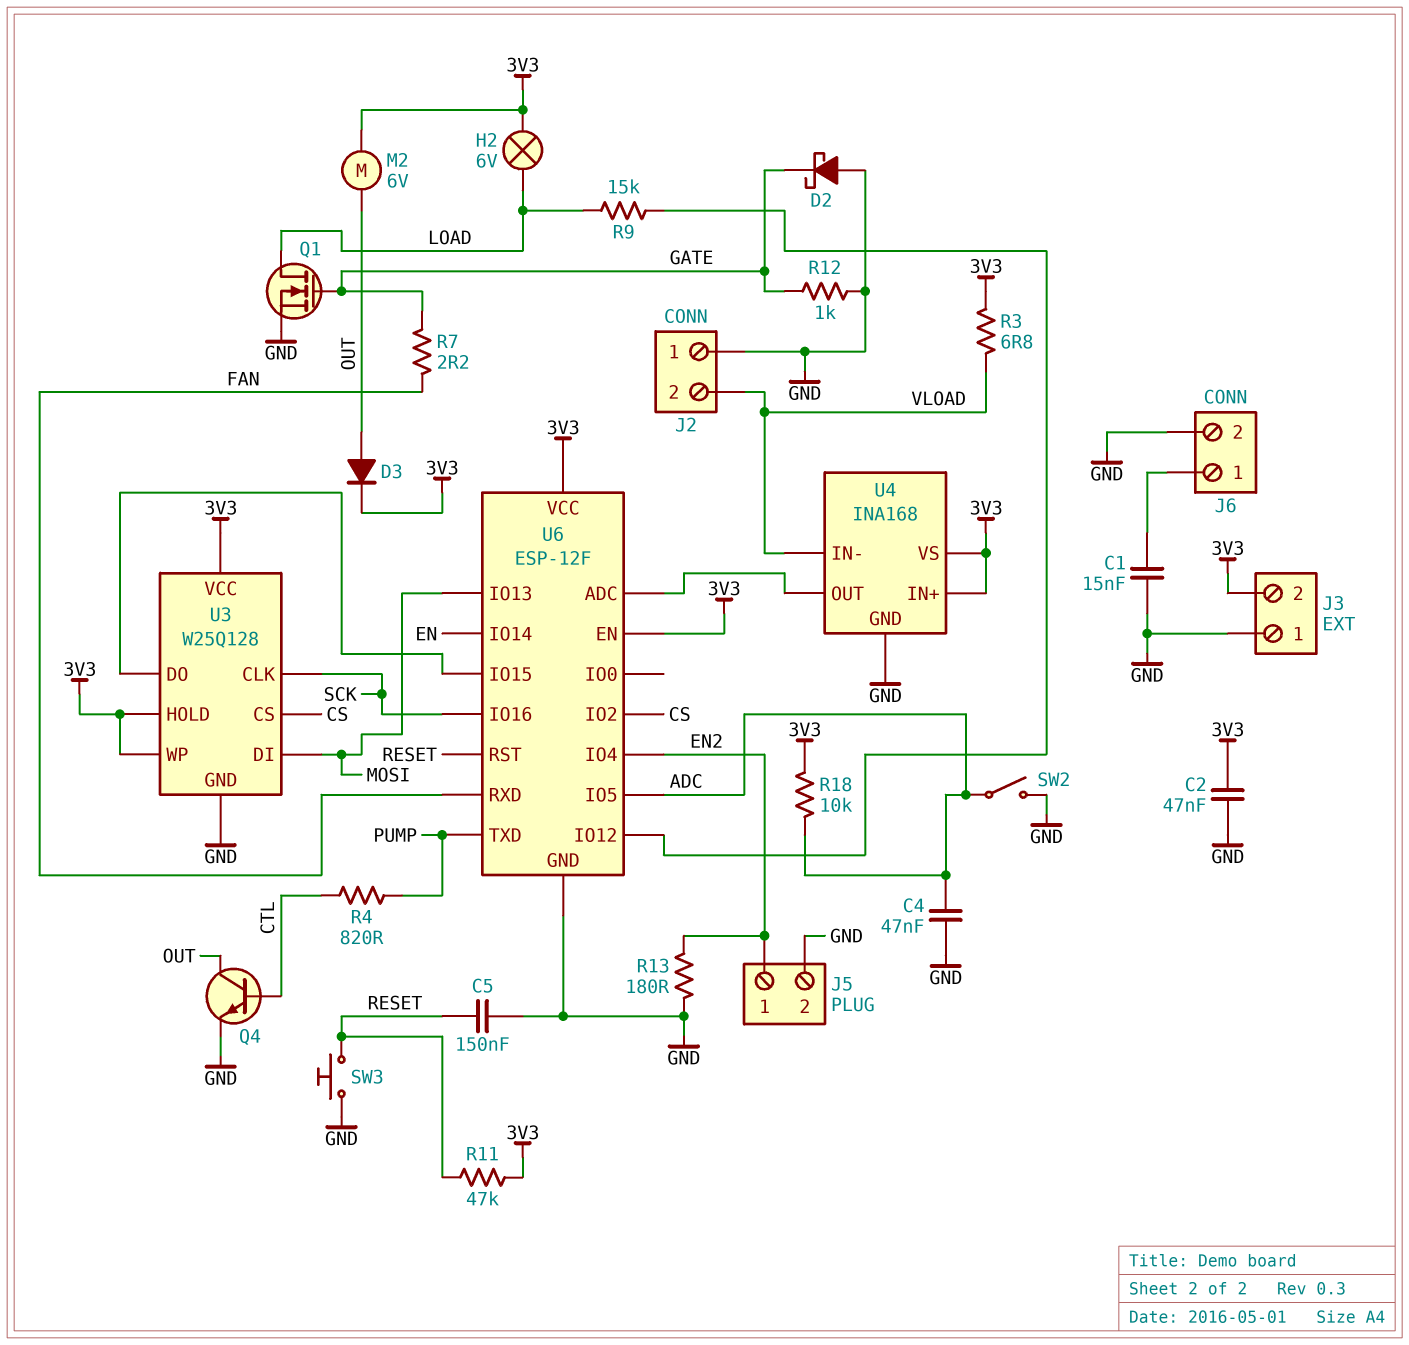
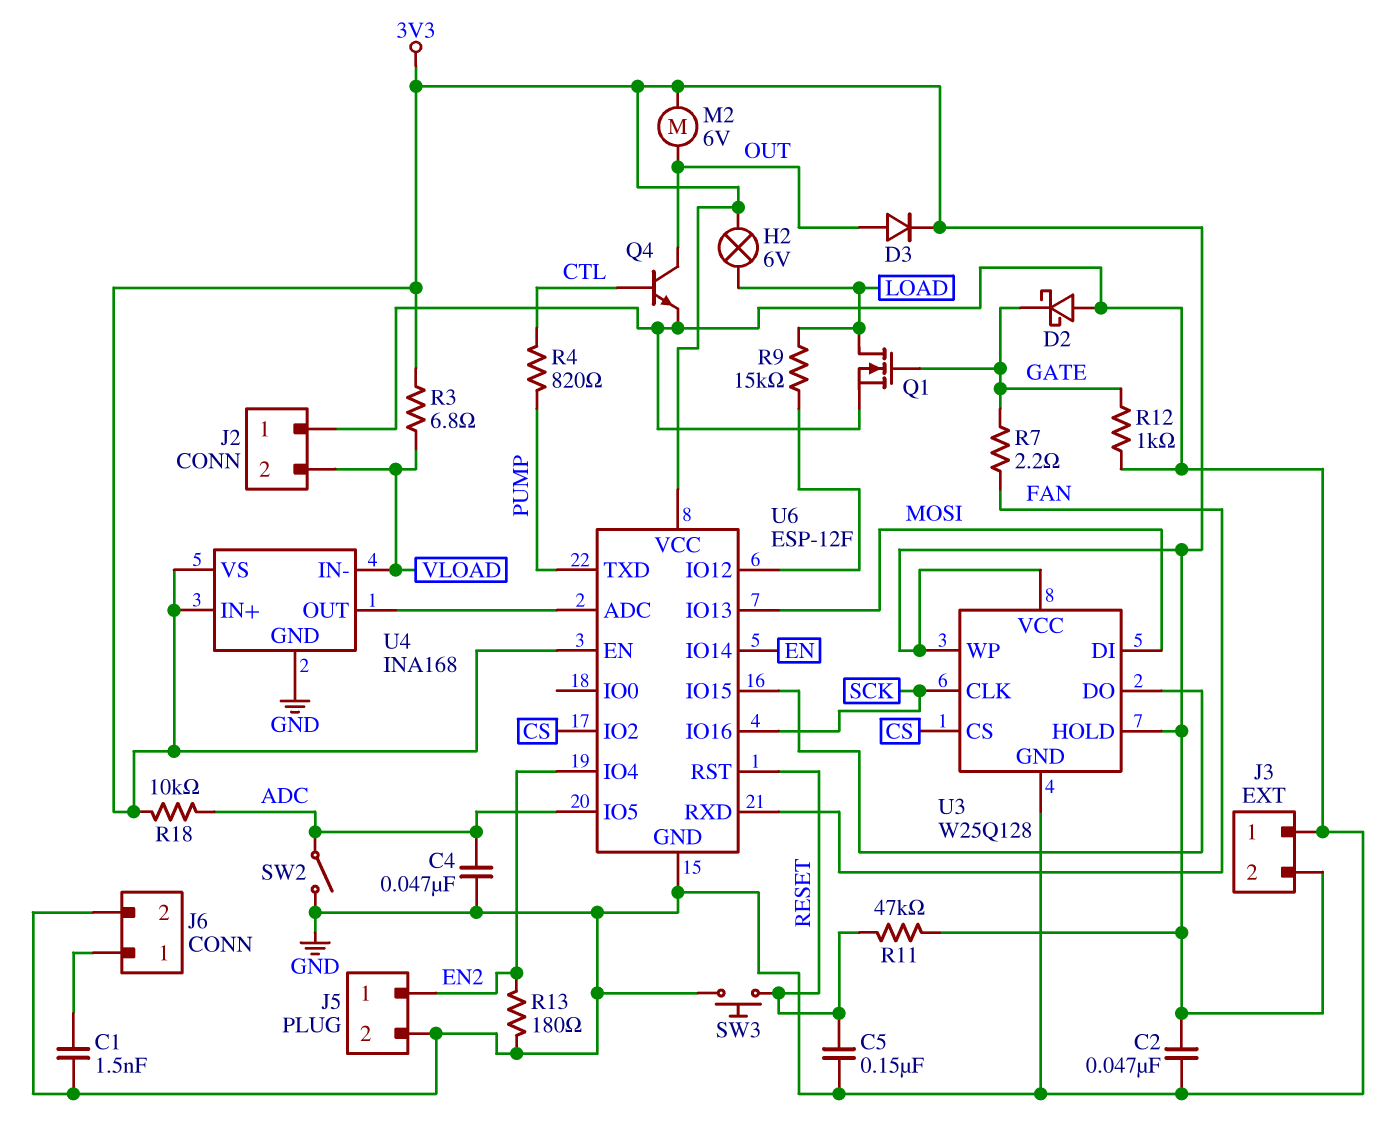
C1: 15nF (GND, J6/1) -> 1.5nF (GND, J6/1)

